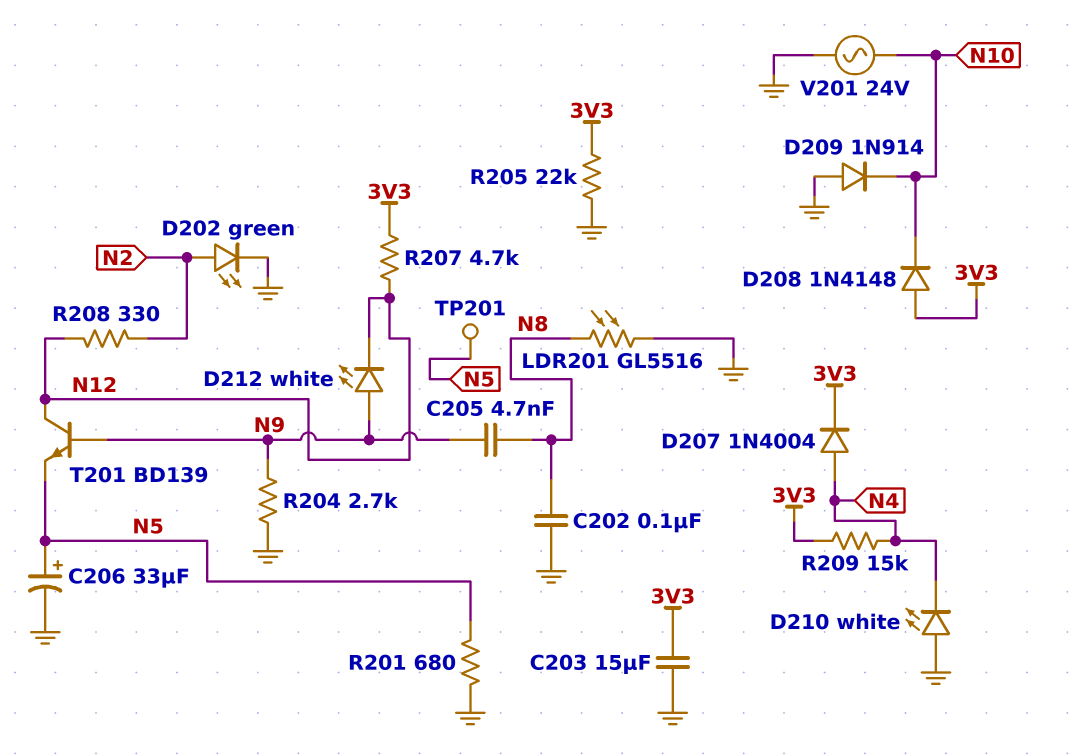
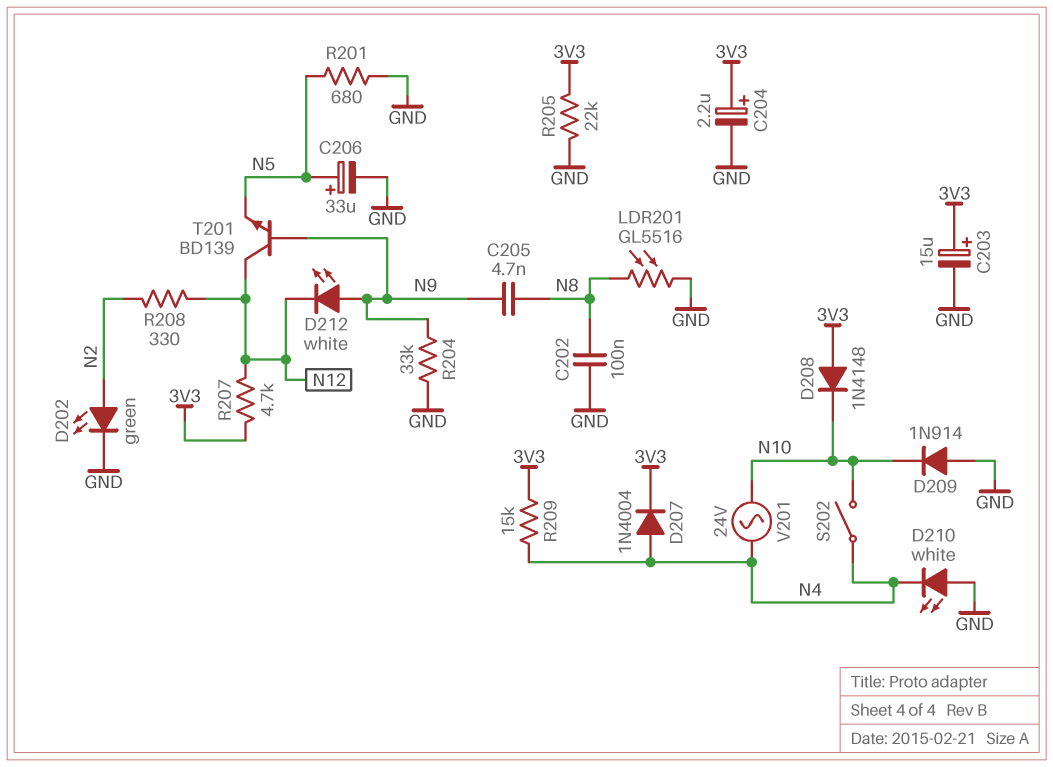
C203: 15uF (3V3, GND) -> 15uF (plus 3V3, minus GND)
C204: none -> 2.2uF (plus 3V3, minus GND)
R204: 2.7k (GND, N9) -> 33k (GND, N9)
S202: none -> switch (N4, N10)
TP201: test point (N5) -> none
V201: AC 24V (GND, N10) -> AC 24V (N4, N10)

